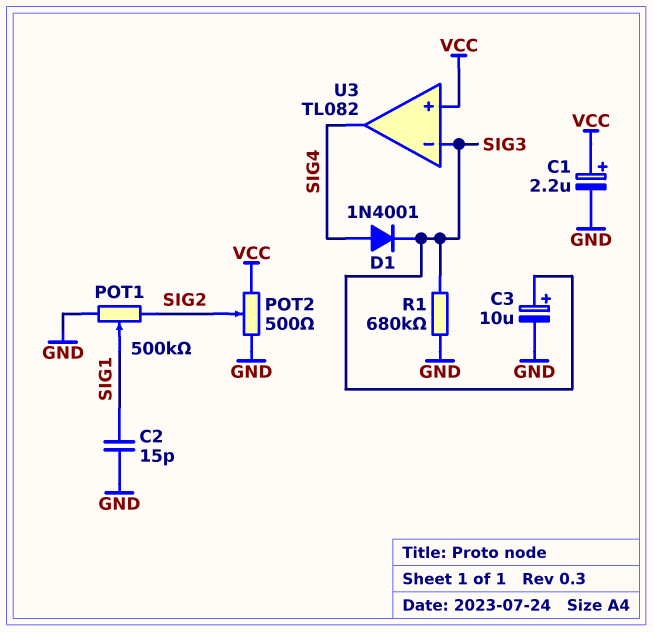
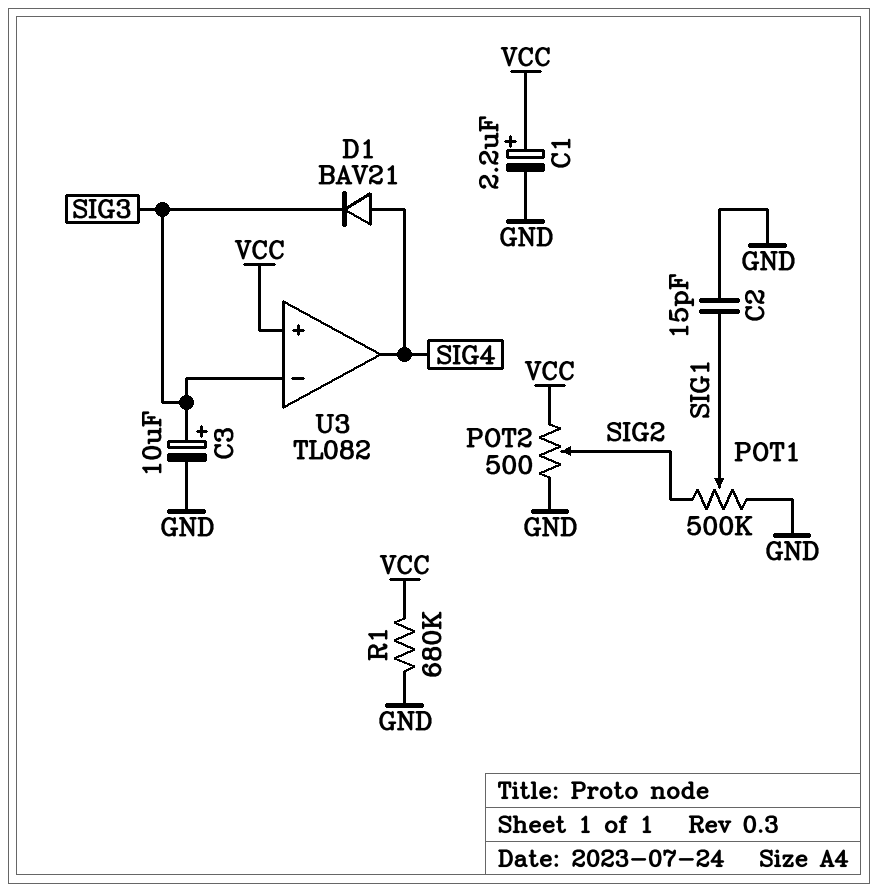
D1: diode 1N4001 (A SIG4, K SIG3) -> diode BAV21 (A SIG4, K SIG3)
R1: 680k (GND, SIG3) -> 680k (GND, VCC)

